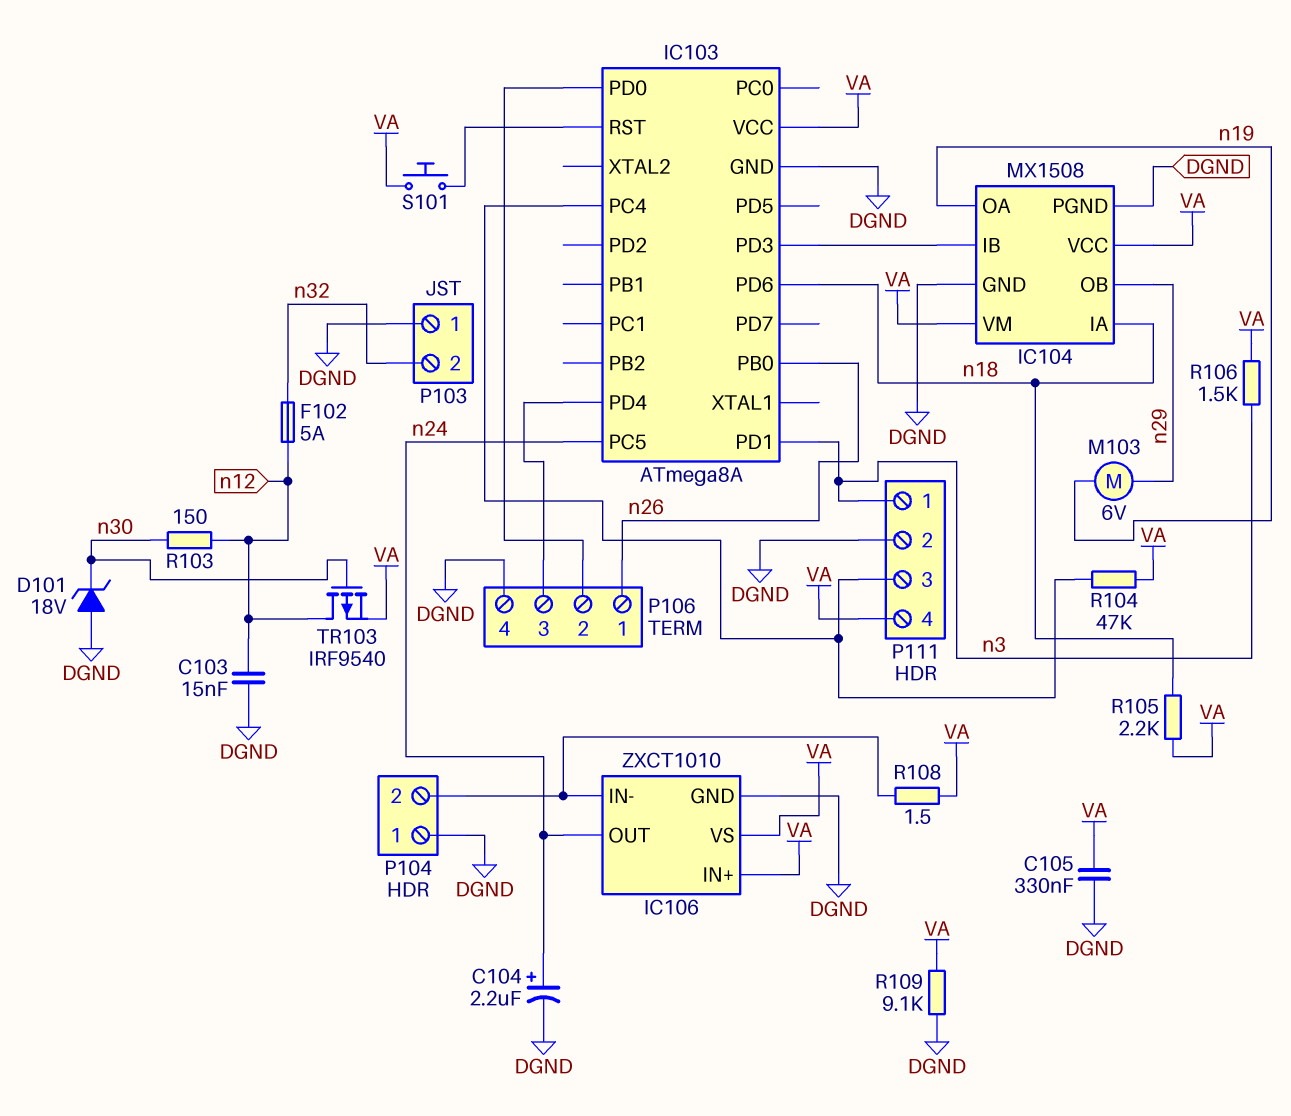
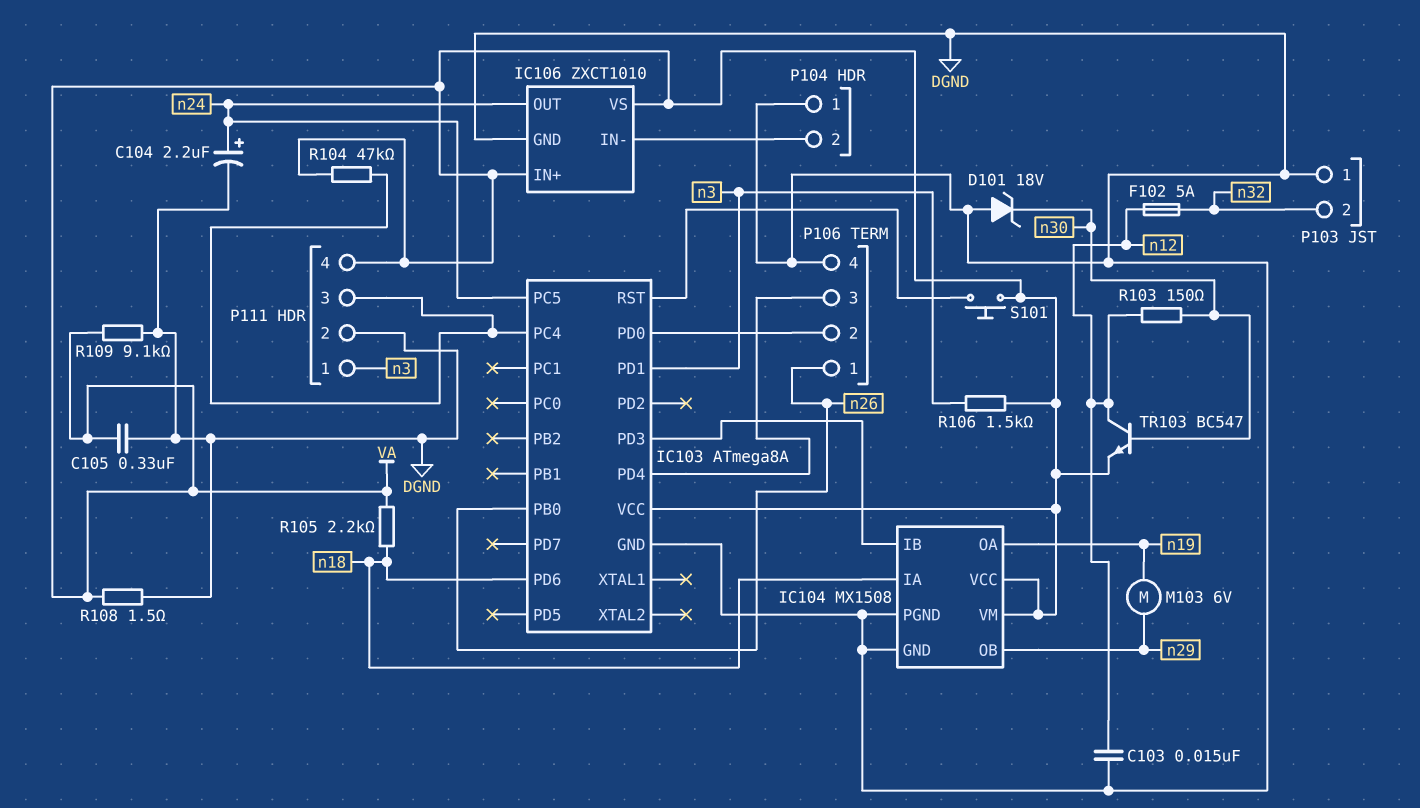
R108: 1.5 (IC106/IN-, VA) -> 1.5 (DGND, VA)
TR103: PMOS IRF9540 (G n30, D n12, S VA) -> NPN BC547 (B n30, C n12, E VA)

